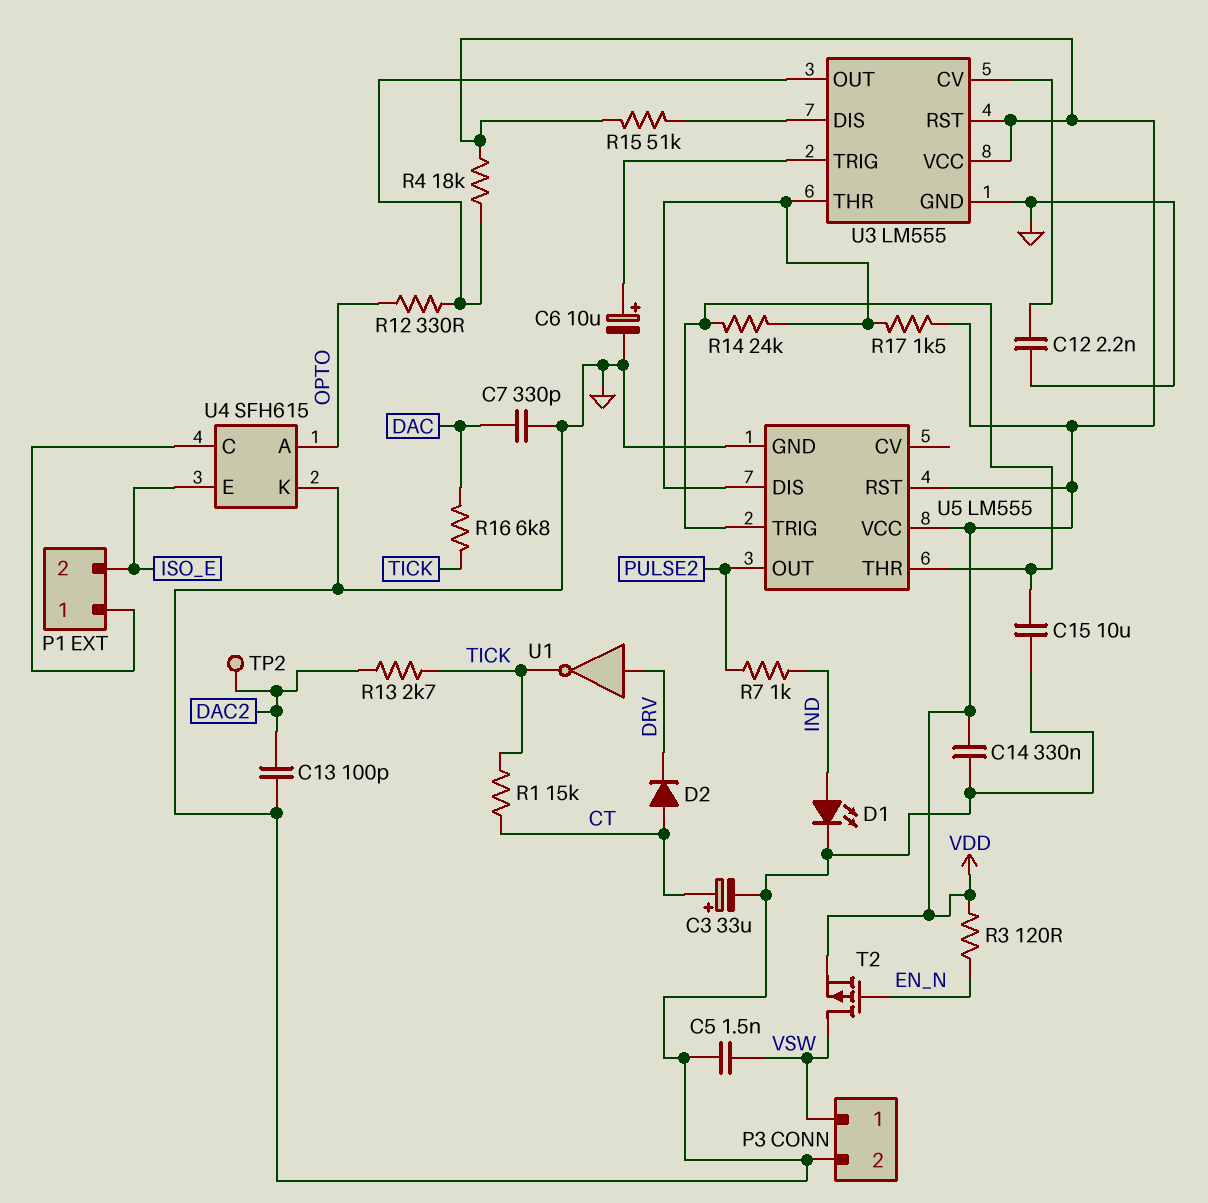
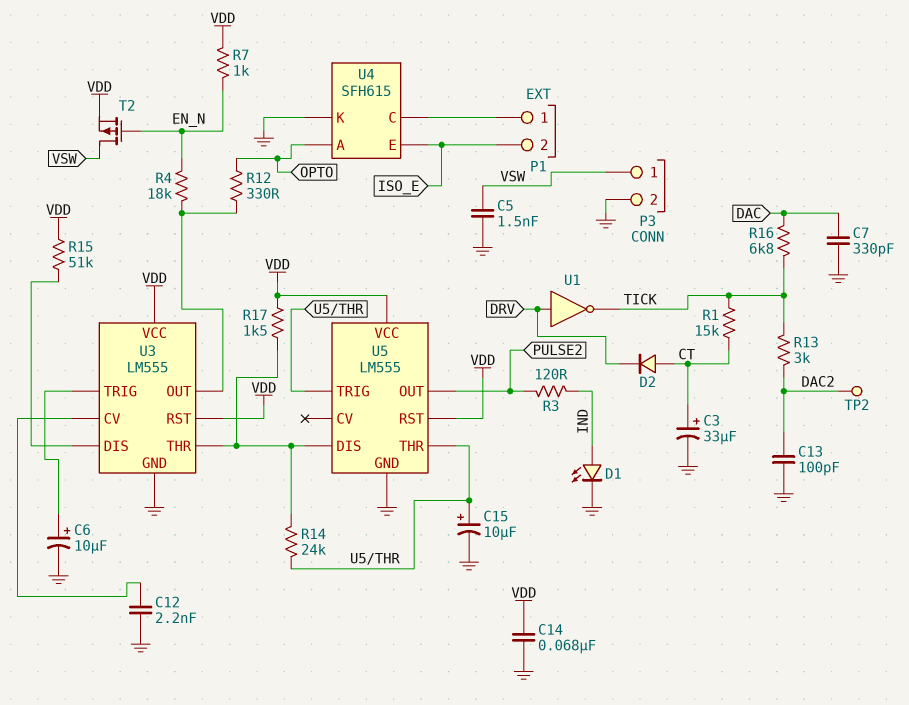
C14: 330nF (GND, VDD) -> 68nF (GND, VDD)
C15: 10uF (GND, U5/THR) -> 10uF (plus U5/THR, minus GND)
R3: 120 (EN_N, VDD) -> 120 (IND, PULSE2)
R4: 18k (U3/OUT, VDD) -> 18k (EN_N, U3/OUT)
R7: 1k (IND, PULSE2) -> 1k (EN_N, VDD)
R13: 2.7k (DAC2, TICK) -> 3k (DAC2, TICK)

